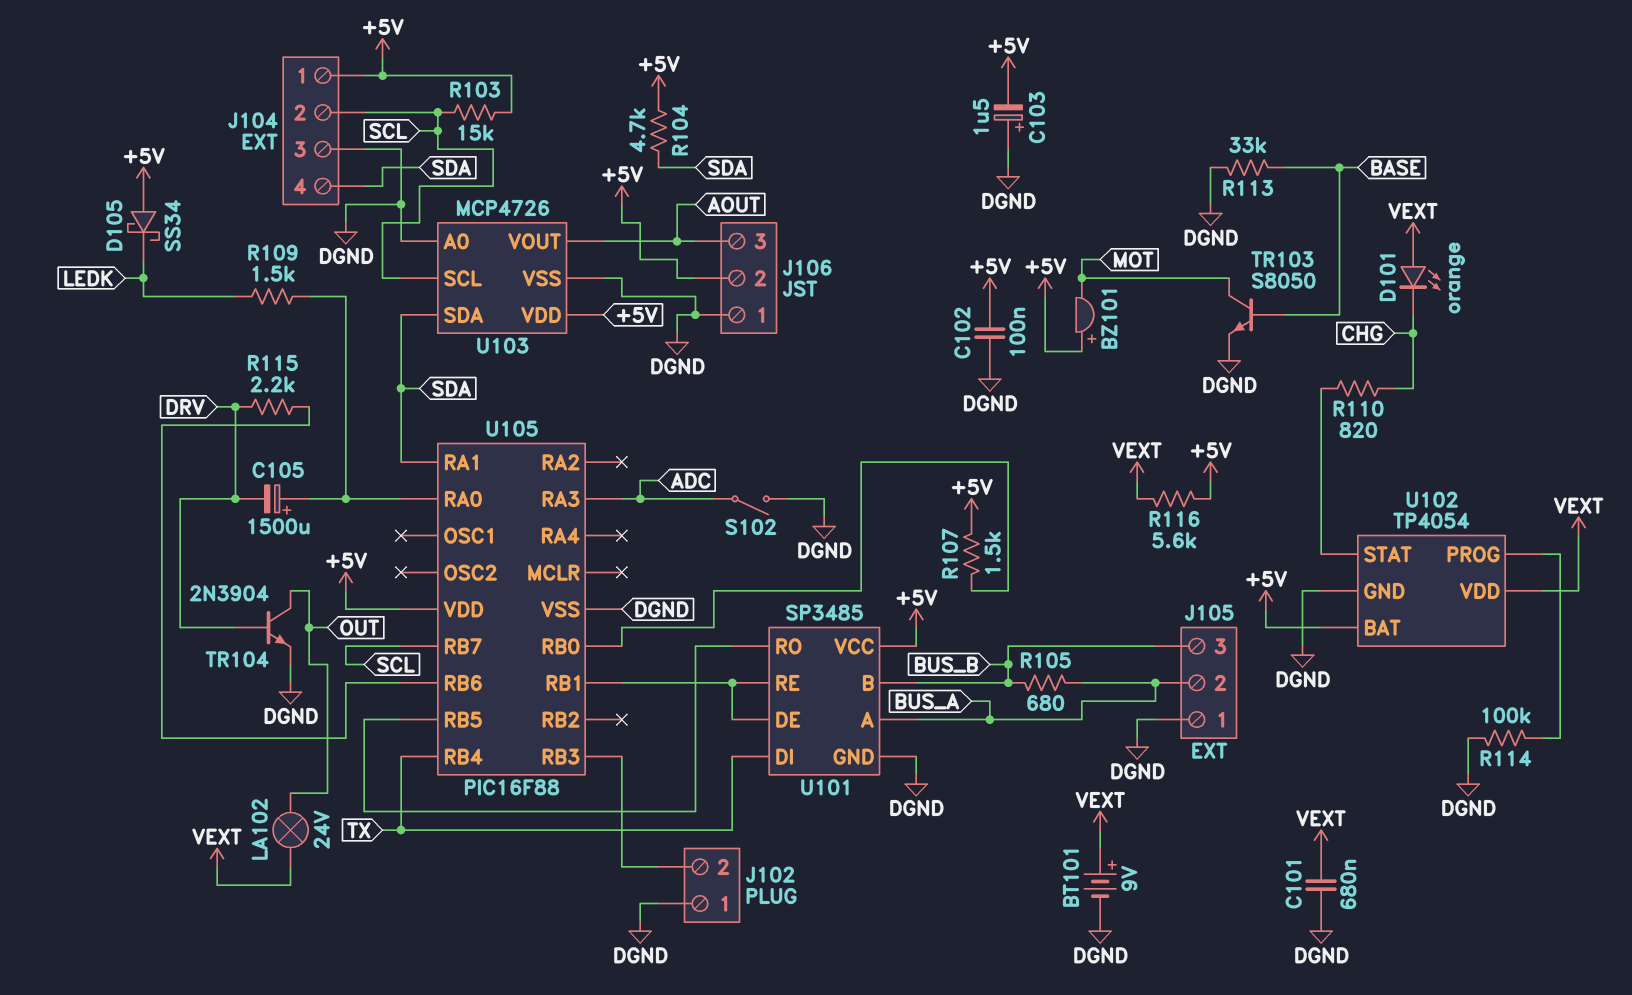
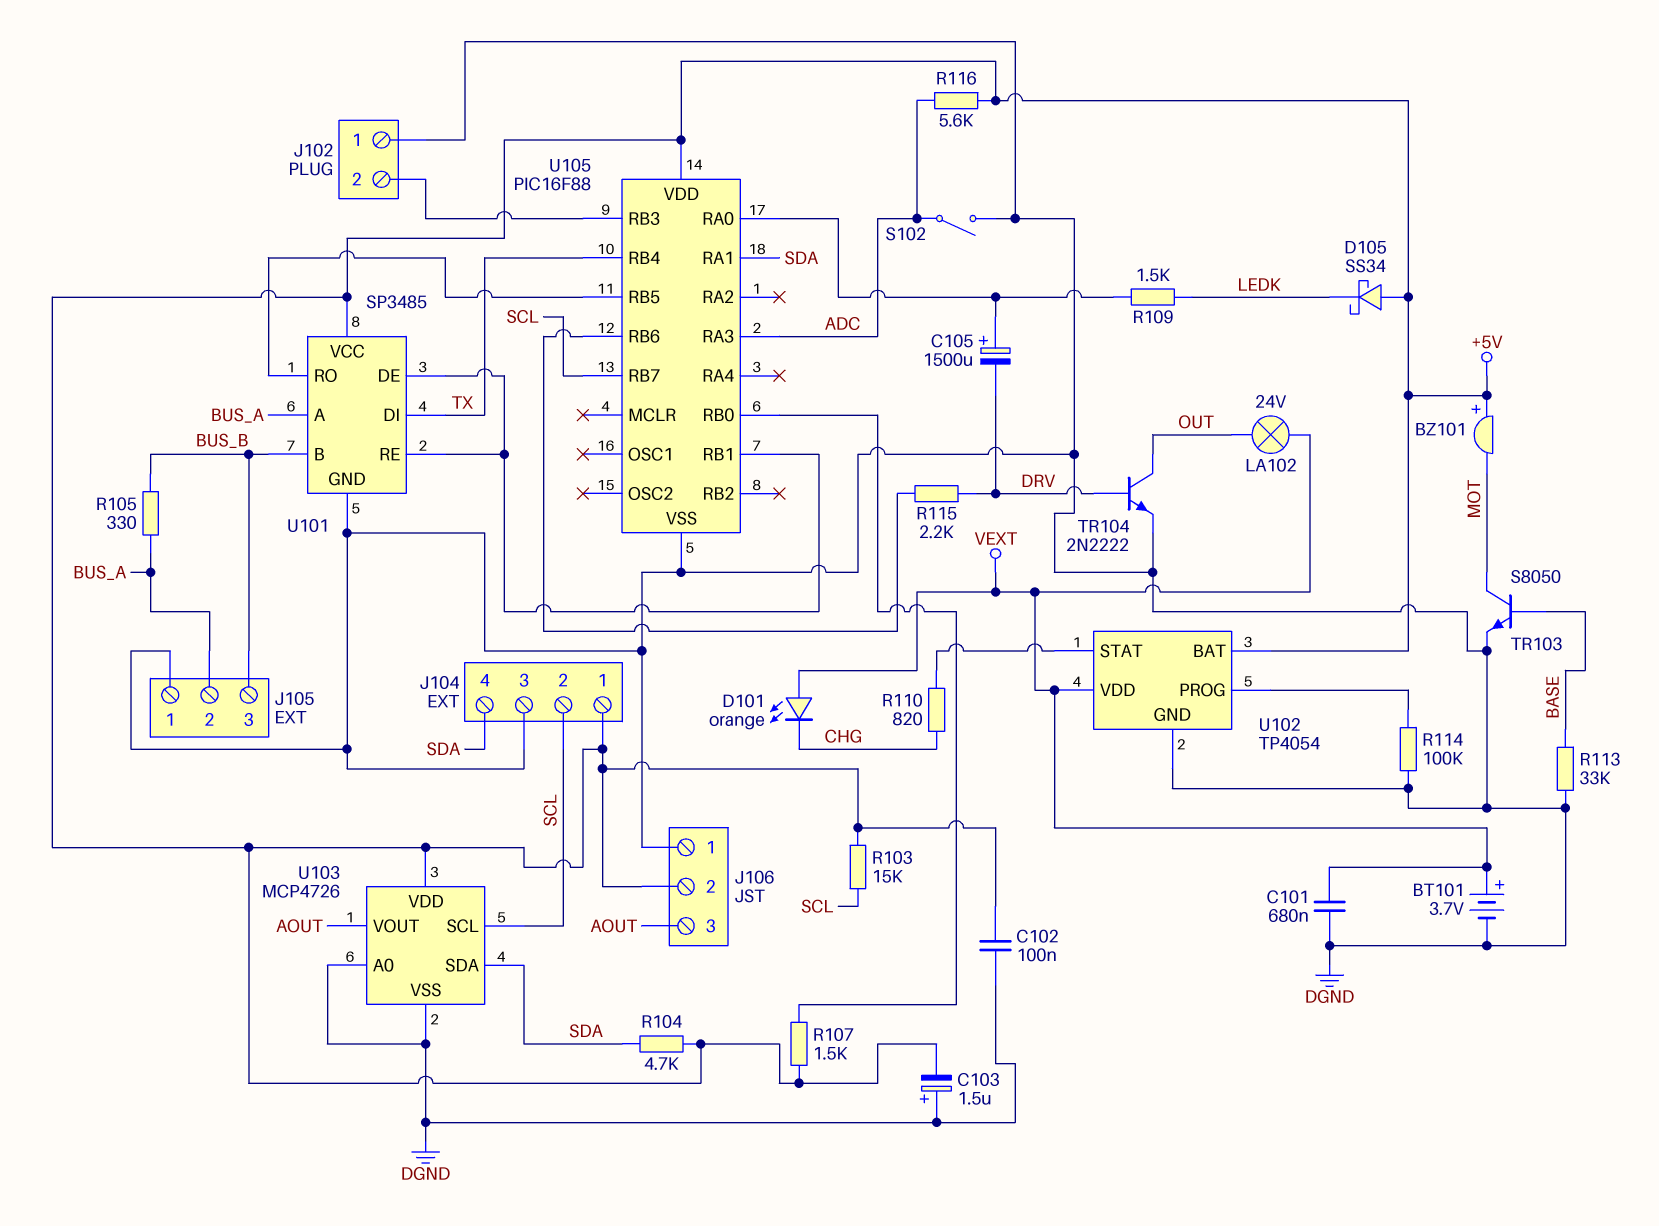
BT101: 9V (plus VEXT, minus DGND) -> 3.7V (plus VEXT, minus DGND)
R105: 680 (BUS_A, BUS_B) -> 330 (BUS_A, BUS_B)
R116: 5.6k (+5V, VEXT) -> 5.6k (+5V, ADC)
TR104: NPN 2N3904 (B DRV, C OUT, E DGND) -> NPN 2N2222 (B DRV, C OUT, E DGND)

